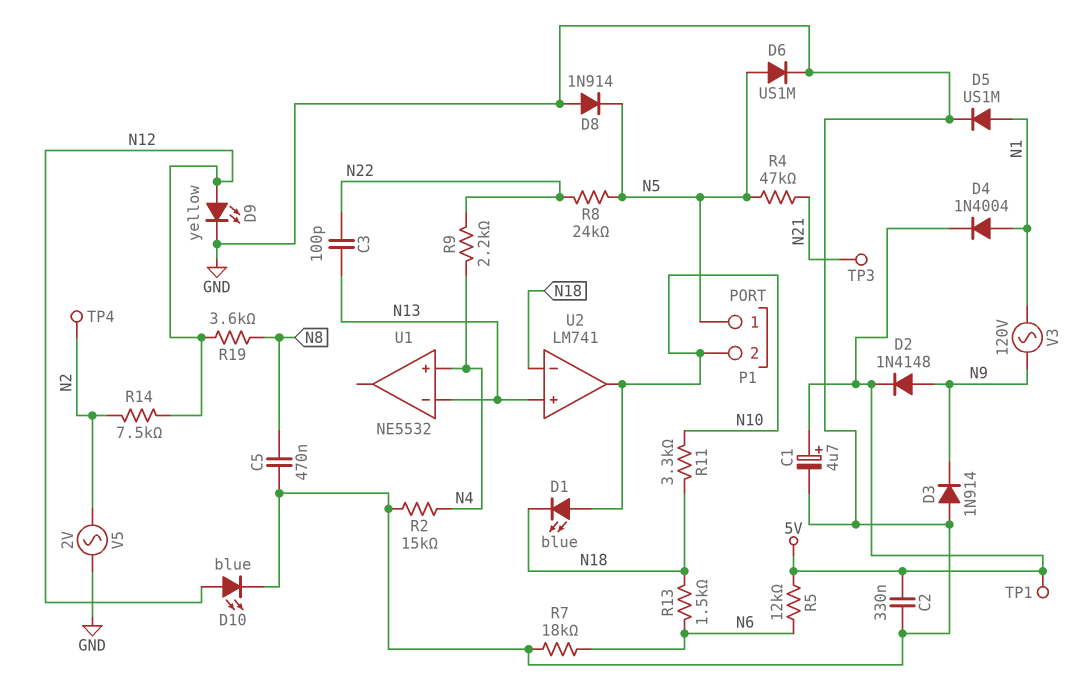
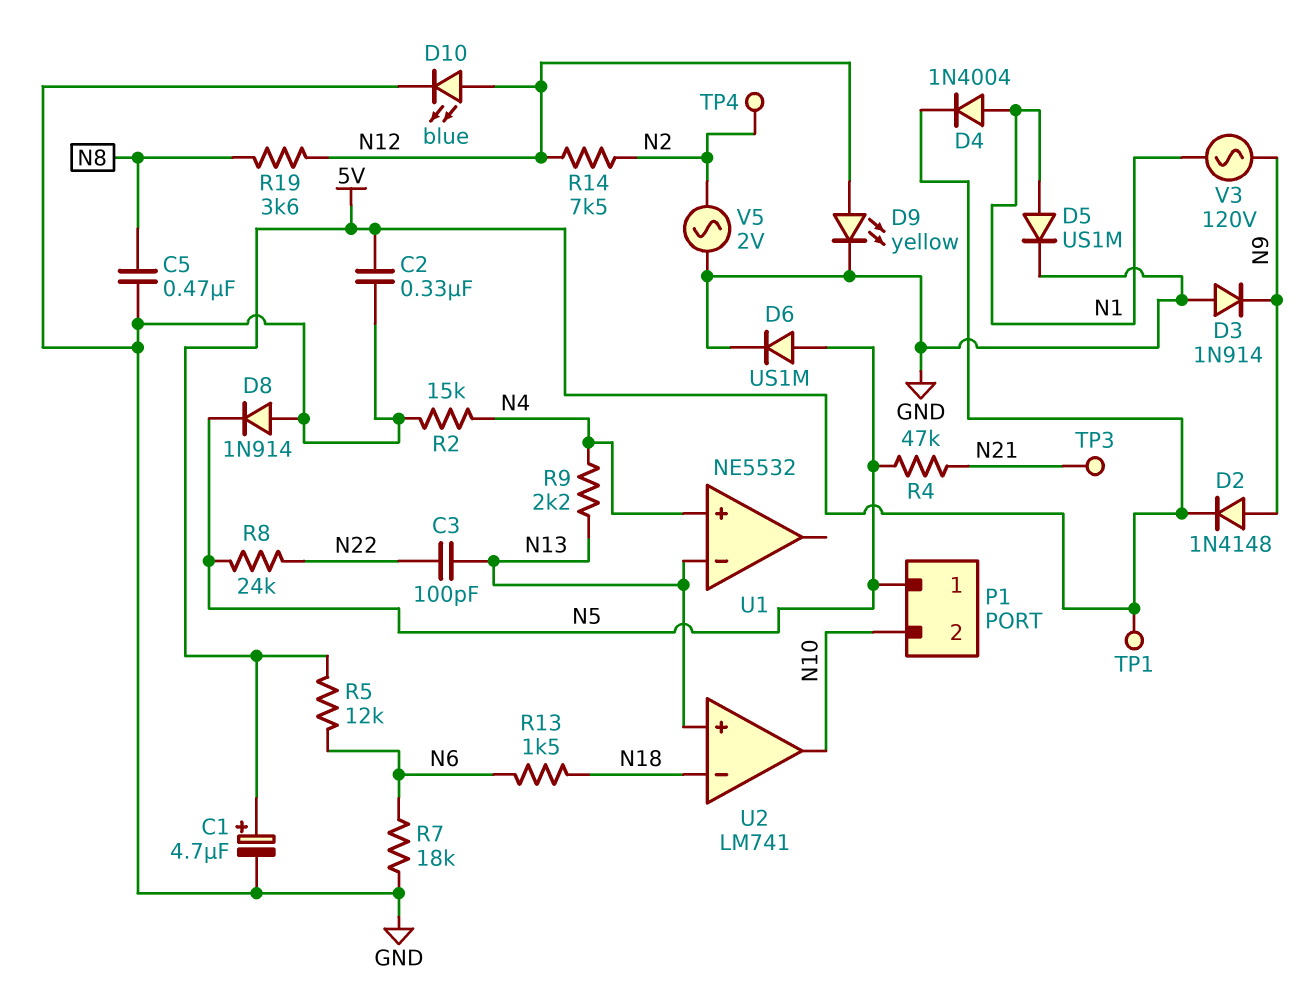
D1: LED blue (A N10, K N18) -> none
R9: 2.2k (N4, N22) -> 2.2k (N4, N13)
R11: 3.3k (N10, N18) -> none

